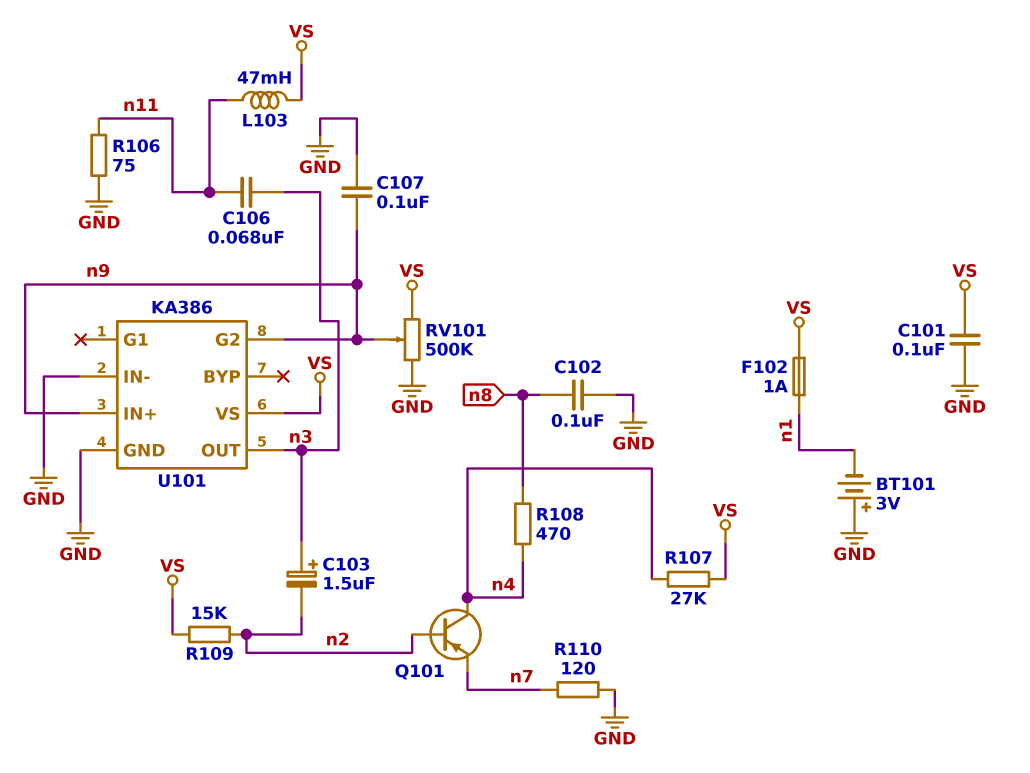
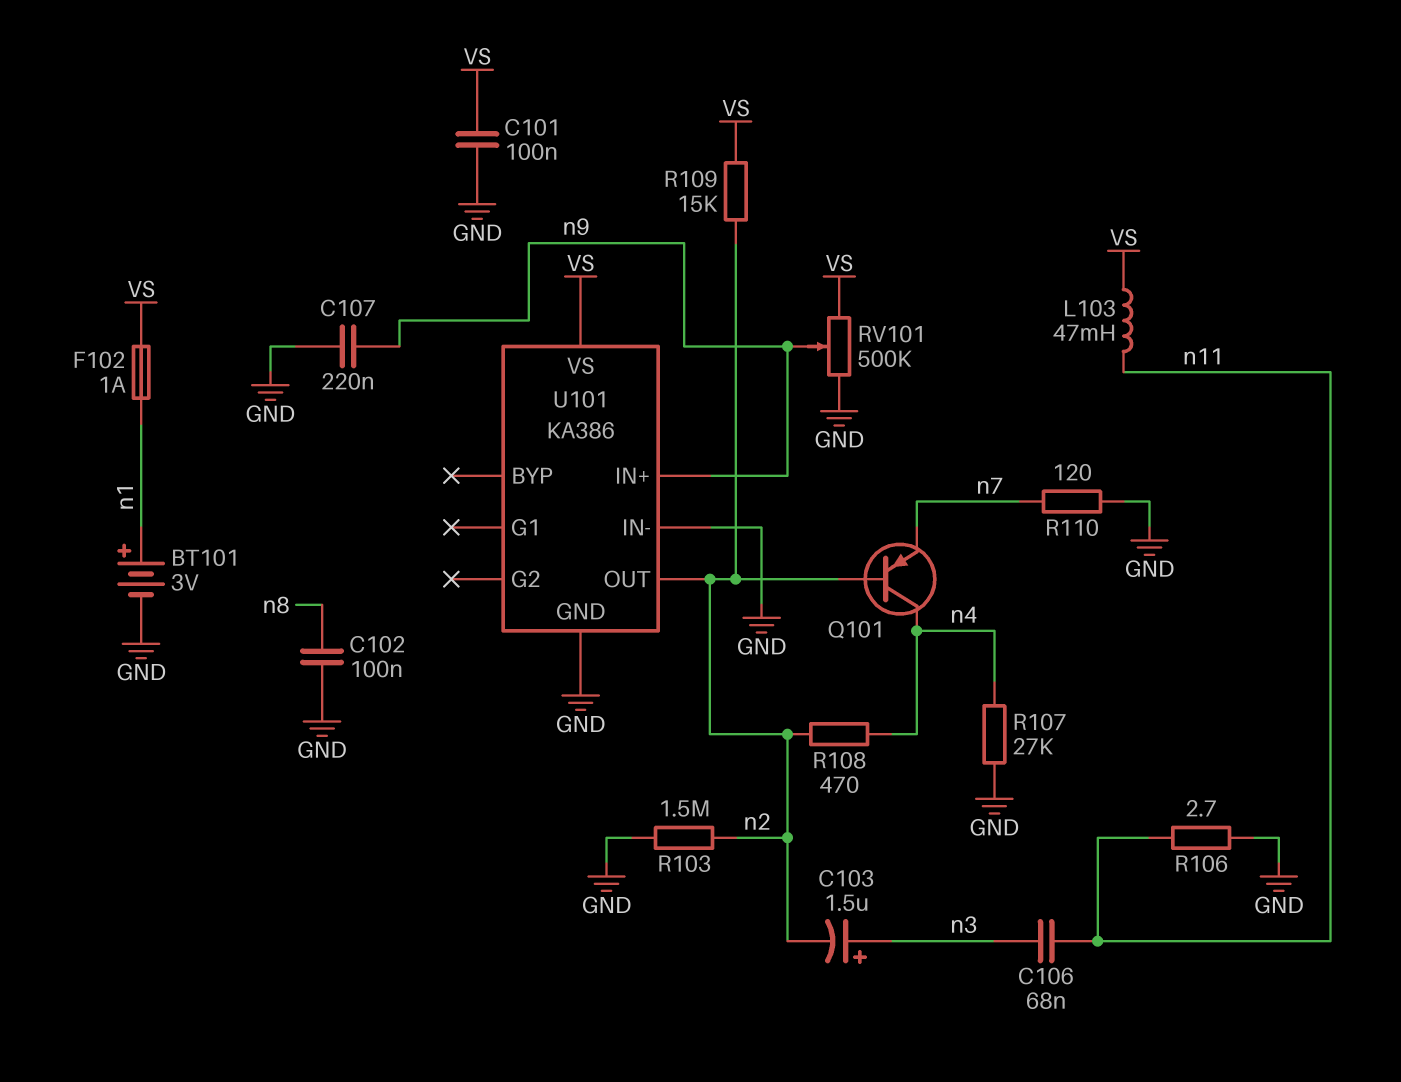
BT101: 3V (plus GND, minus n1) -> 3V (plus n1, minus GND)
C107: 100nF (GND, n9) -> 220nF (GND, n9)
R103: none -> 1.5M (GND, n2)
R106: 75 (GND, n11) -> 2.7 (GND, n11)
R107: 27k (VS, n4) -> 27k (GND, n4)
R108: 470 (n4, n8) -> 470 (n2, n4)
U101 pin G2: n9 -> none
U101 pin OUT: n3 -> n2

